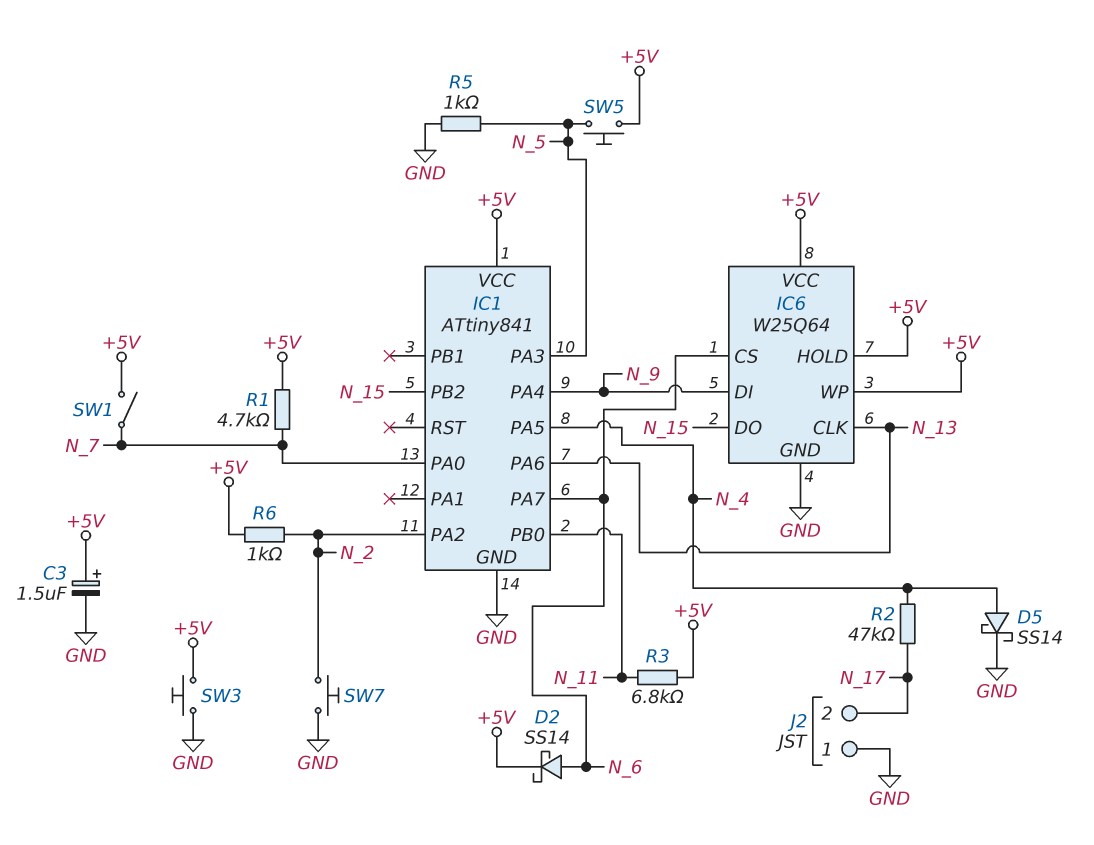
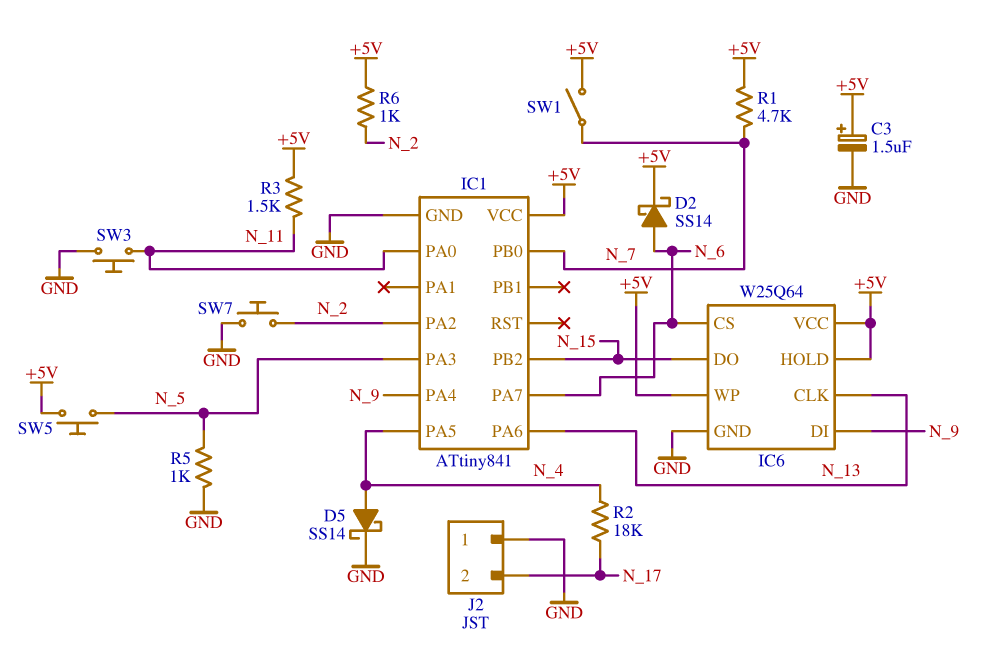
IC1 pin PA0: N_7 -> N_11
IC1 pin PB0: N_11 -> N_7
R2: 47k (N_4, N_17) -> 18k (N_4, N_17)
R3: 6.8k (+5V, N_11) -> 1.5k (+5V, N_11)
SW3: button (+5V, GND) -> button (GND, N_11)

